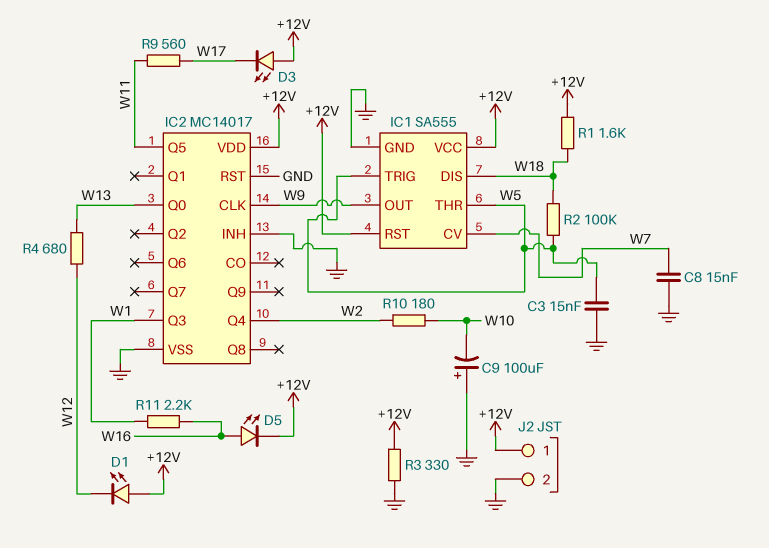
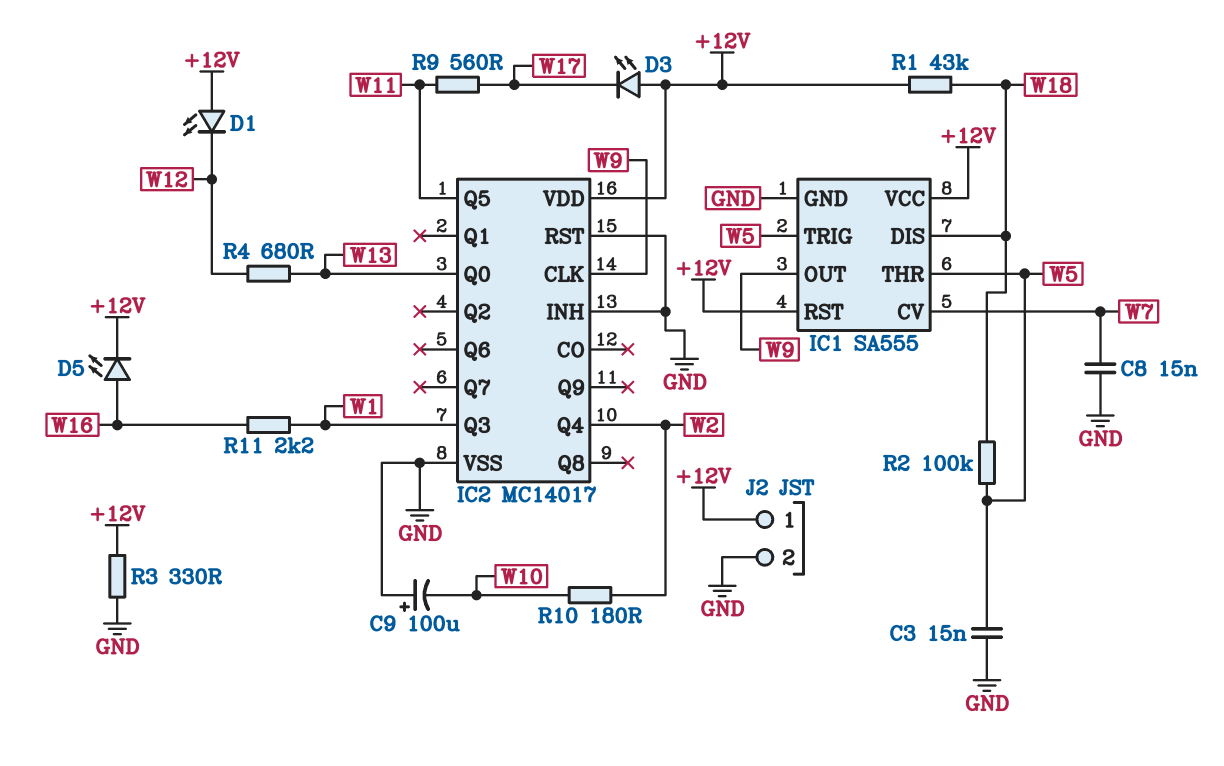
R1: 1.6k (+12V, W18) -> 43k (+12V, W18)

